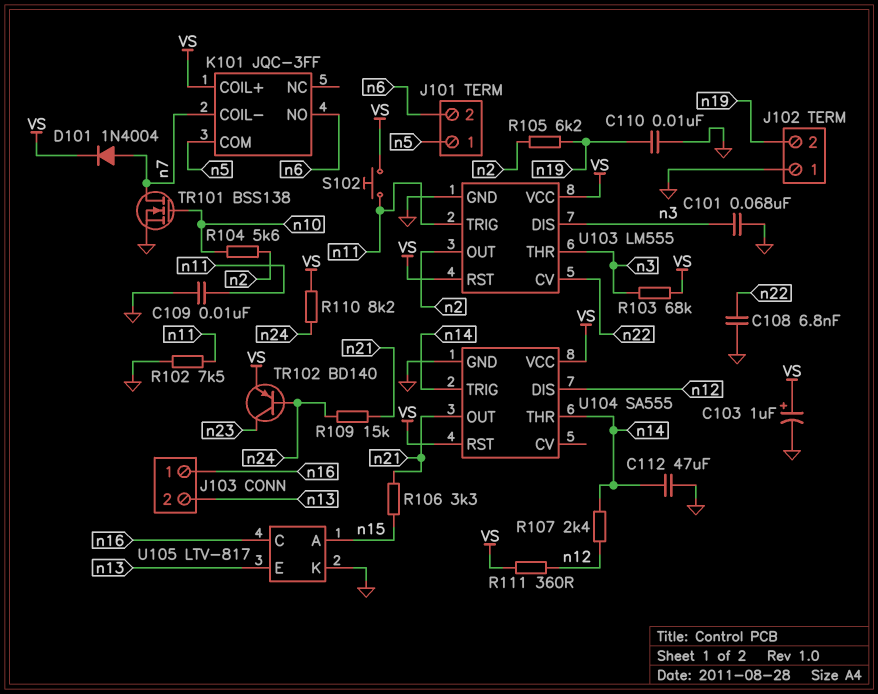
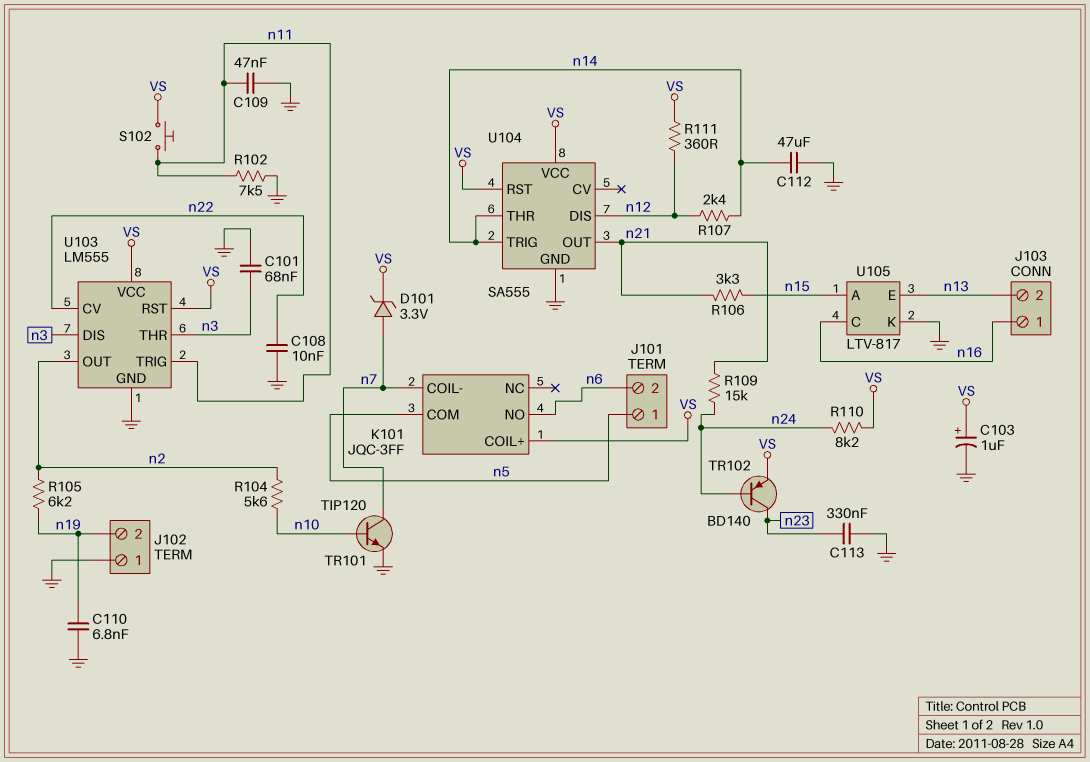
C108: 6.8nF (GND, n22) -> 10nF (GND, n22)
C109: 10nF (GND, n11) -> 47nF (GND, n11)
C110: 10nF (GND, n19) -> 6.8nF (GND, n19)
C113: none -> 330nF (GND, n23)
D101: diode 1N4004 (A n7, K VS) -> zener 3.3V (A n7, K VS)
R103: 68k (VS, n3) -> none
TR101: NMOS BSS138 (G n10, D n7, S GND) -> NPN TIP120 (B n10, C n7, E GND)

